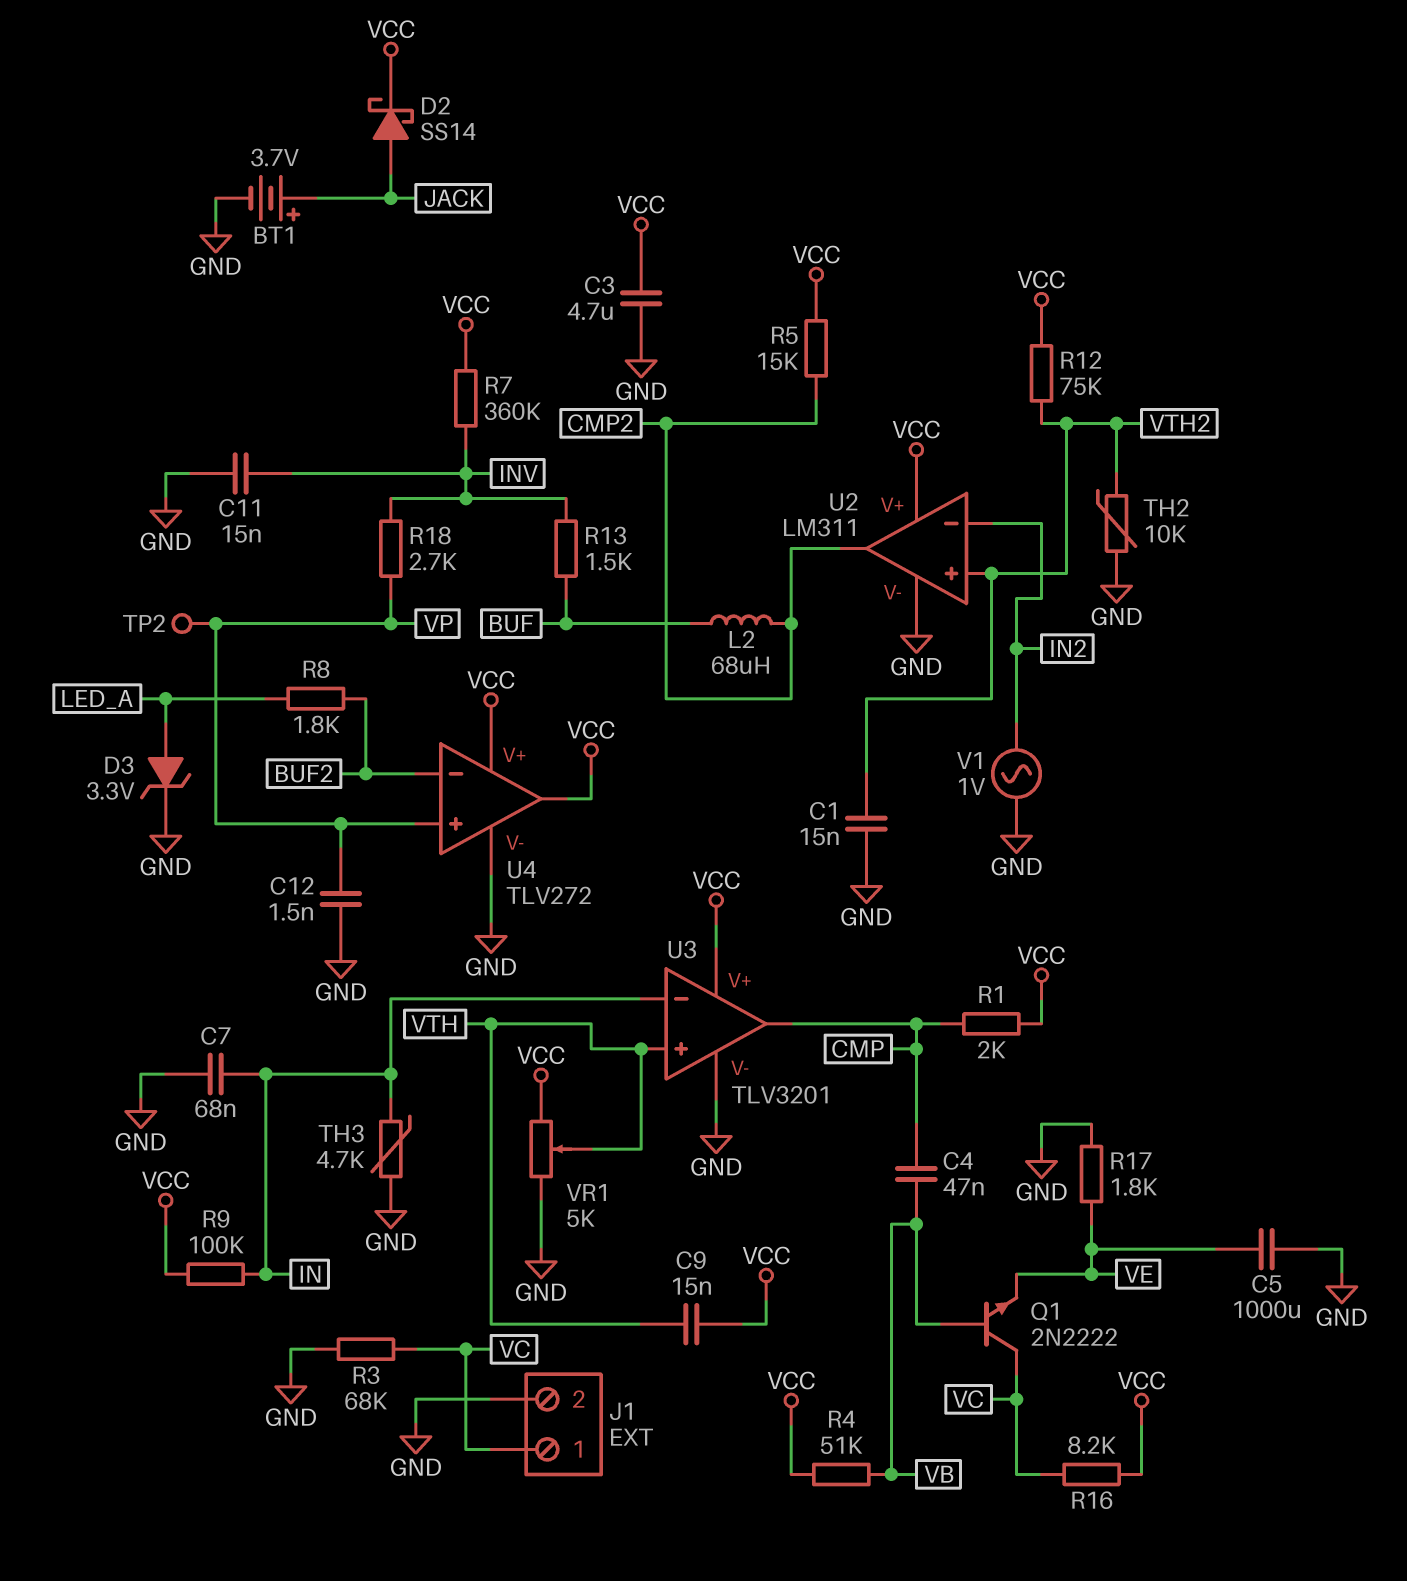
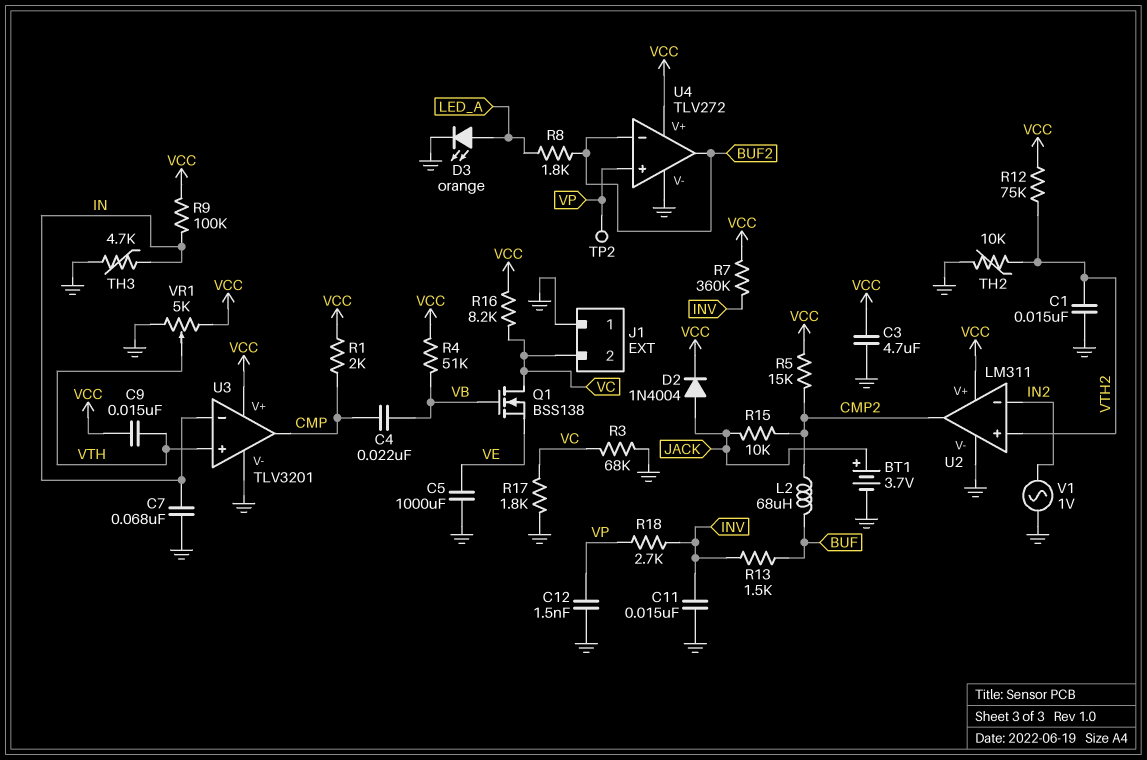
C4: 47nF (CMP, VB) -> 22nF (CMP, VB)
D2: schottky SS14 (A JACK, K VCC) -> diode 1N4004 (A JACK, K VCC)
D3: zener 3.3V (A LED_A, K GND) -> LED orange (A LED_A, K GND)
J1 pin 1: VC -> GND
J1 pin 2: GND -> VC
Q1: NPN 2N2222 (B VB, C VC, E VE) -> NMOS BSS138 (G VB, D VC, S VE)
R15: none -> 10k (CMP2, JACK)
R17: 1.8k (GND, VE) -> 1.8k (GND, VC)
U4 pin out: VCC -> BUF2

